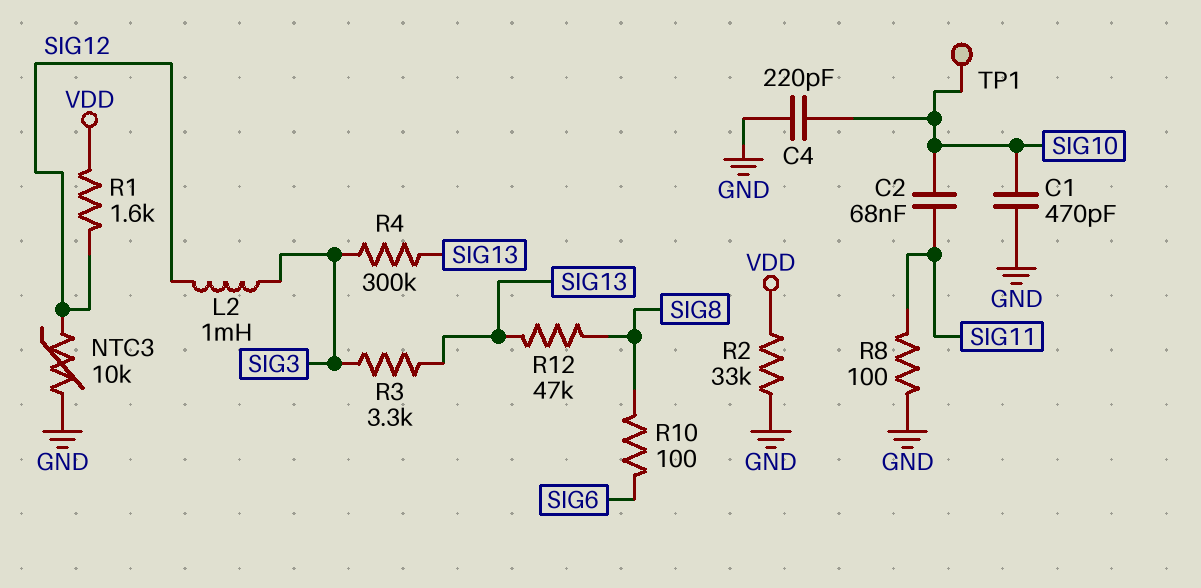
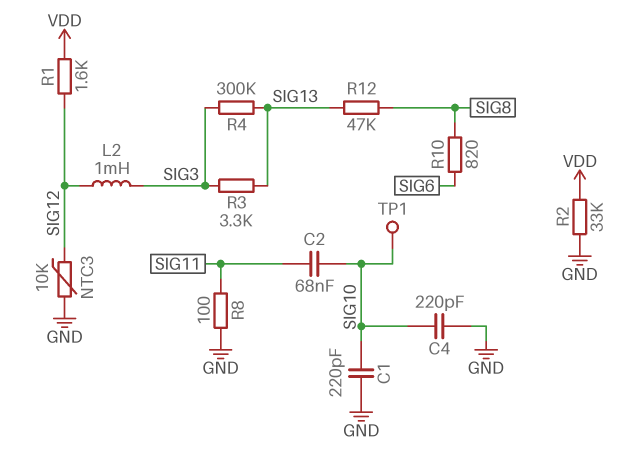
C1: 470pF (GND, SIG10) -> 220pF (GND, SIG10)
R10: 100 (SIG6, SIG8) -> 820 (SIG6, SIG8)

